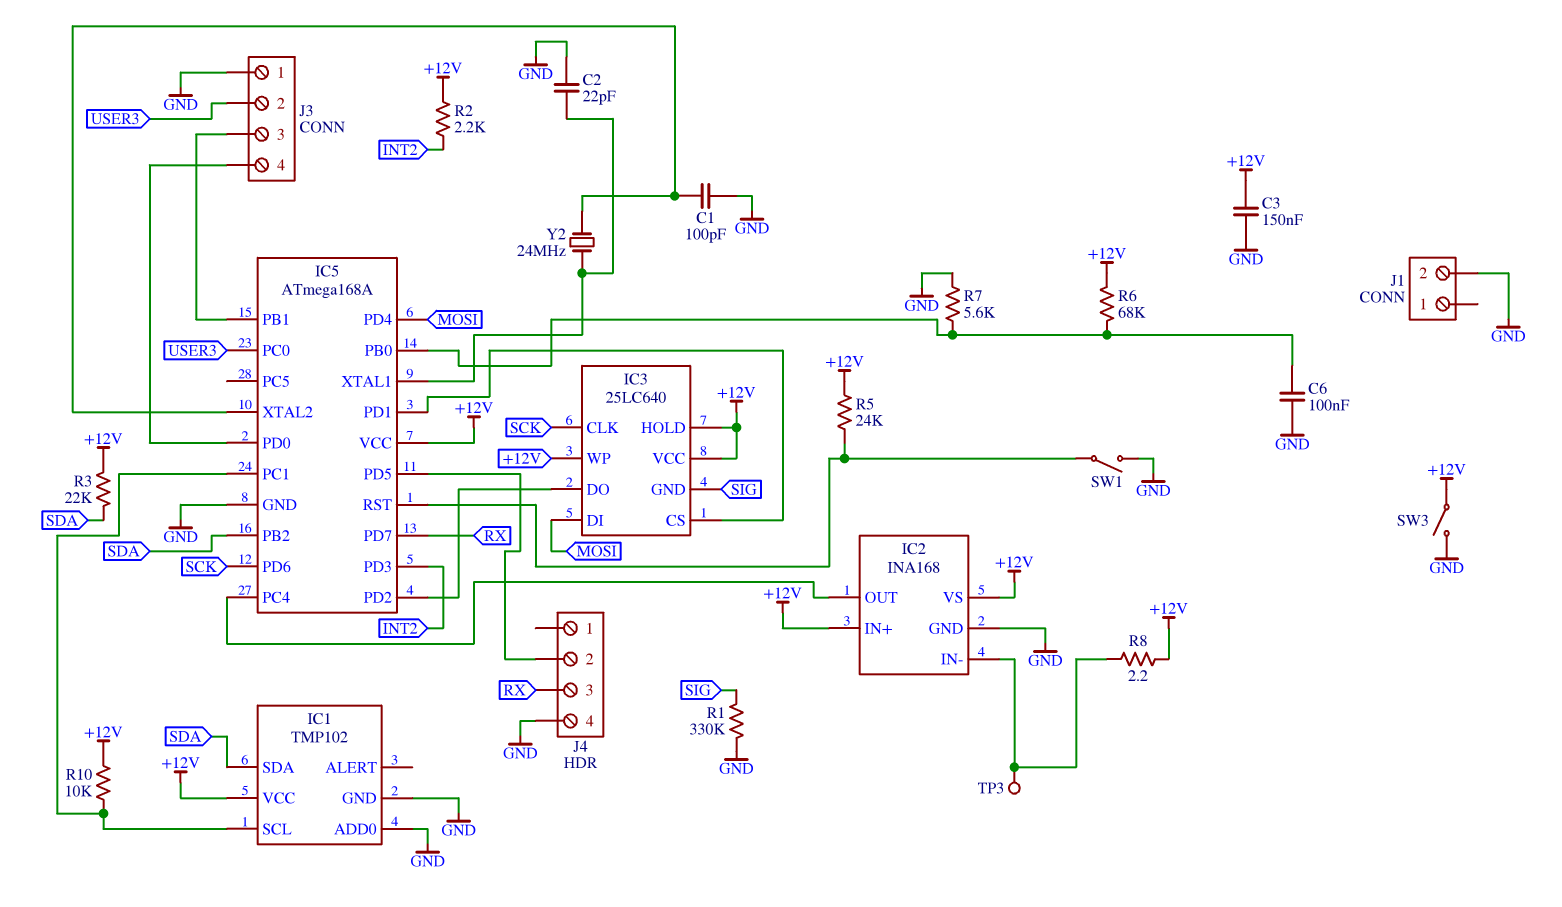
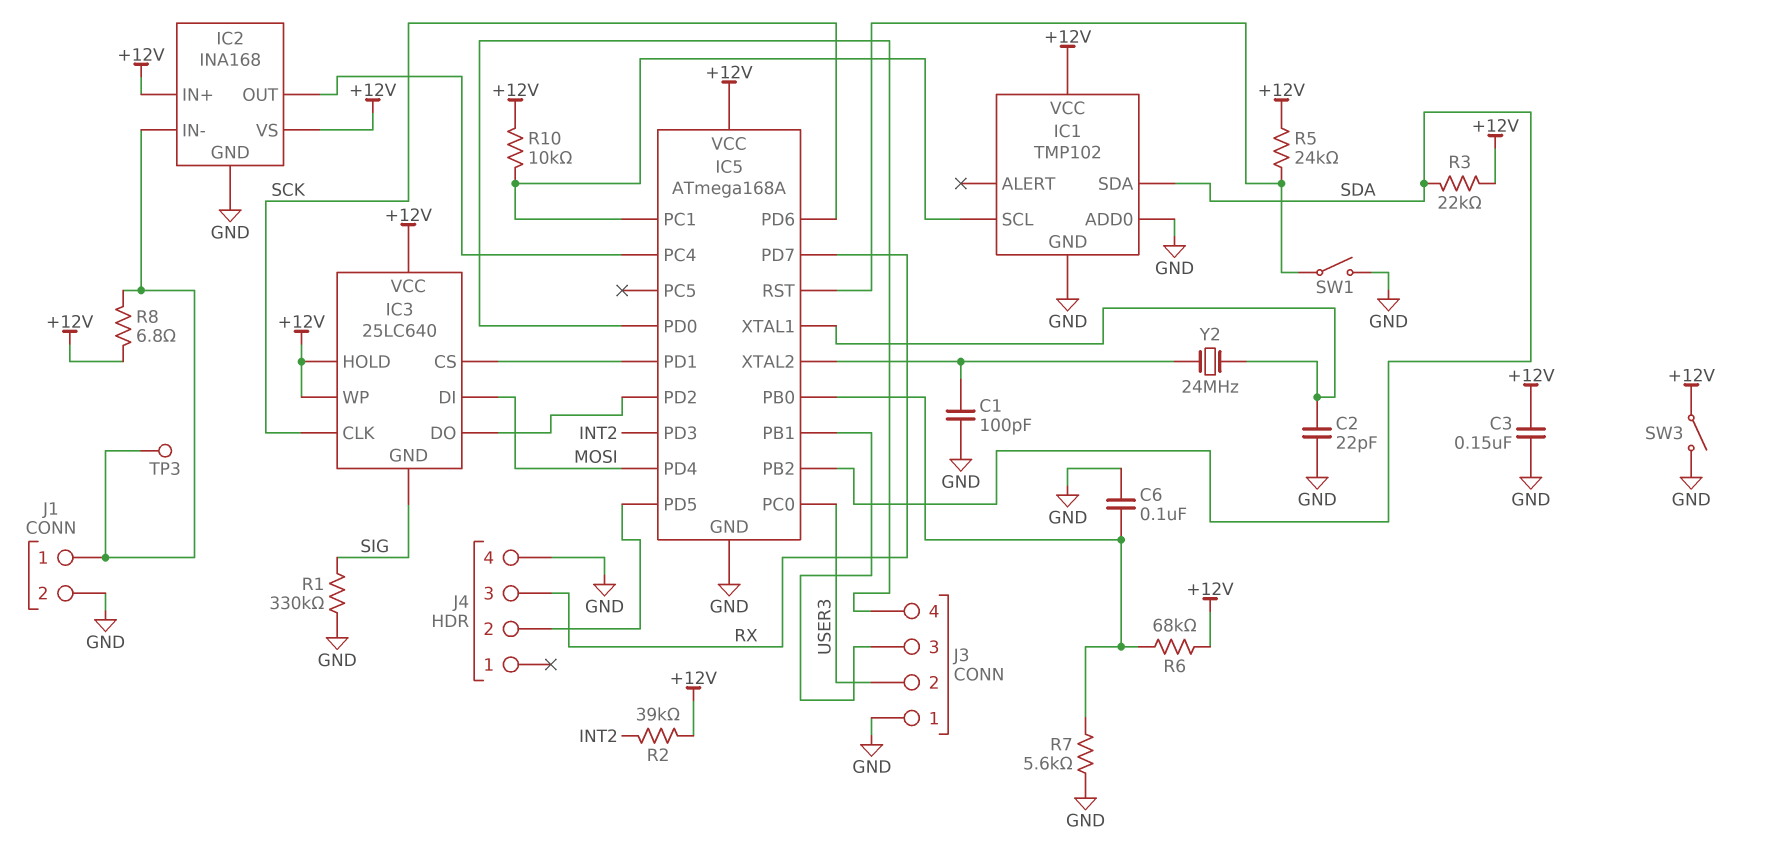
J1 pin 1: none -> IC2/IN-
R2: 2.2k (+12V, INT2) -> 39k (+12V, INT2)
R8: 2.2 (+12V, IC2/IN-) -> 6.8 (+12V, IC2/IN-)

